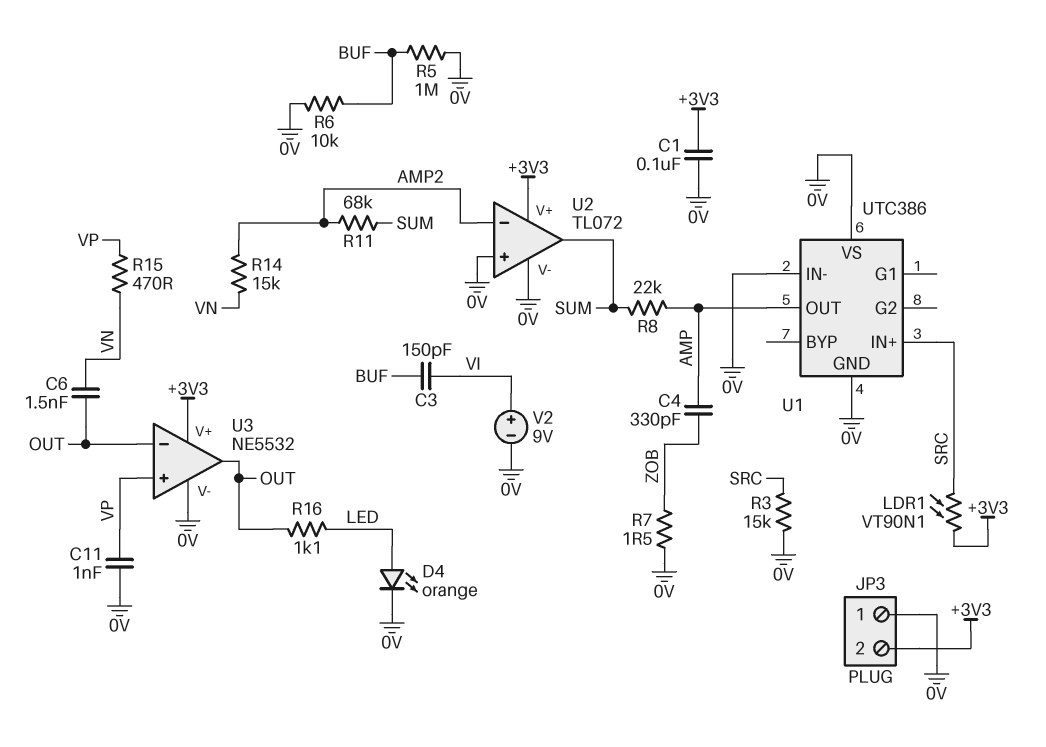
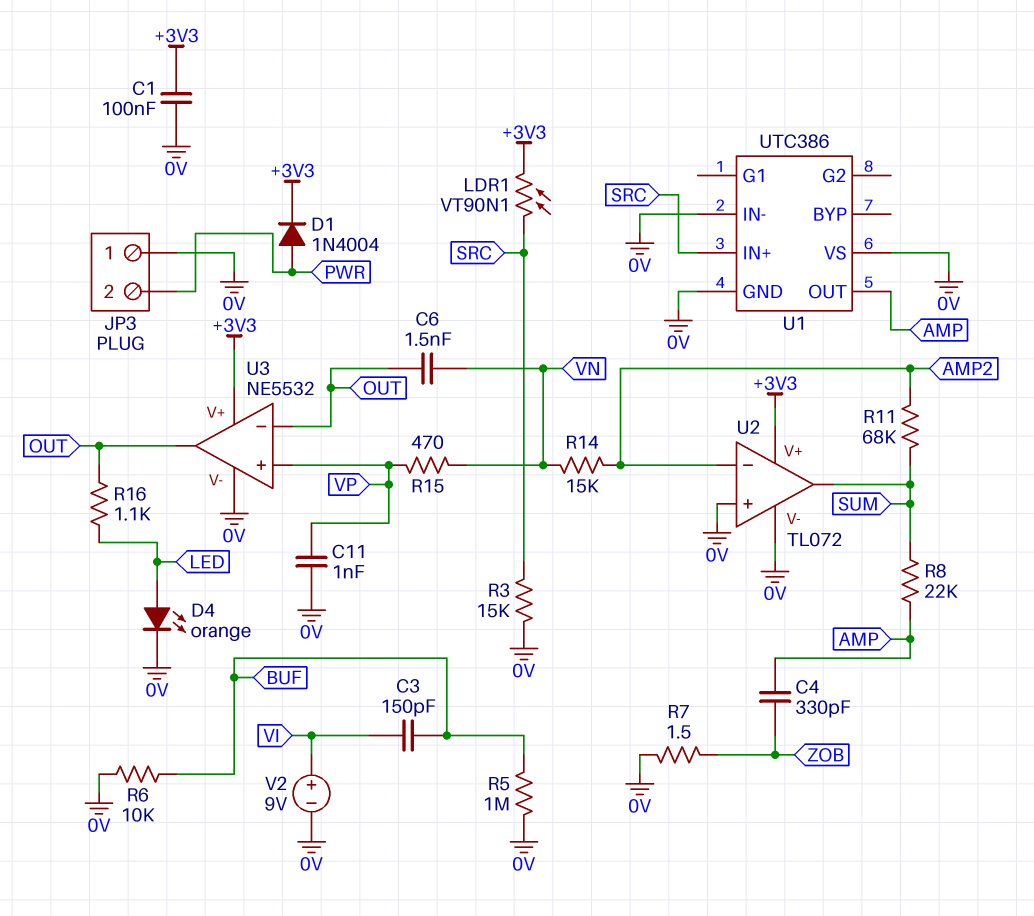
D1: none -> diode 1N4004 (A PWR, K +3V3)
JP3 pin 2: +3V3 -> PWR

